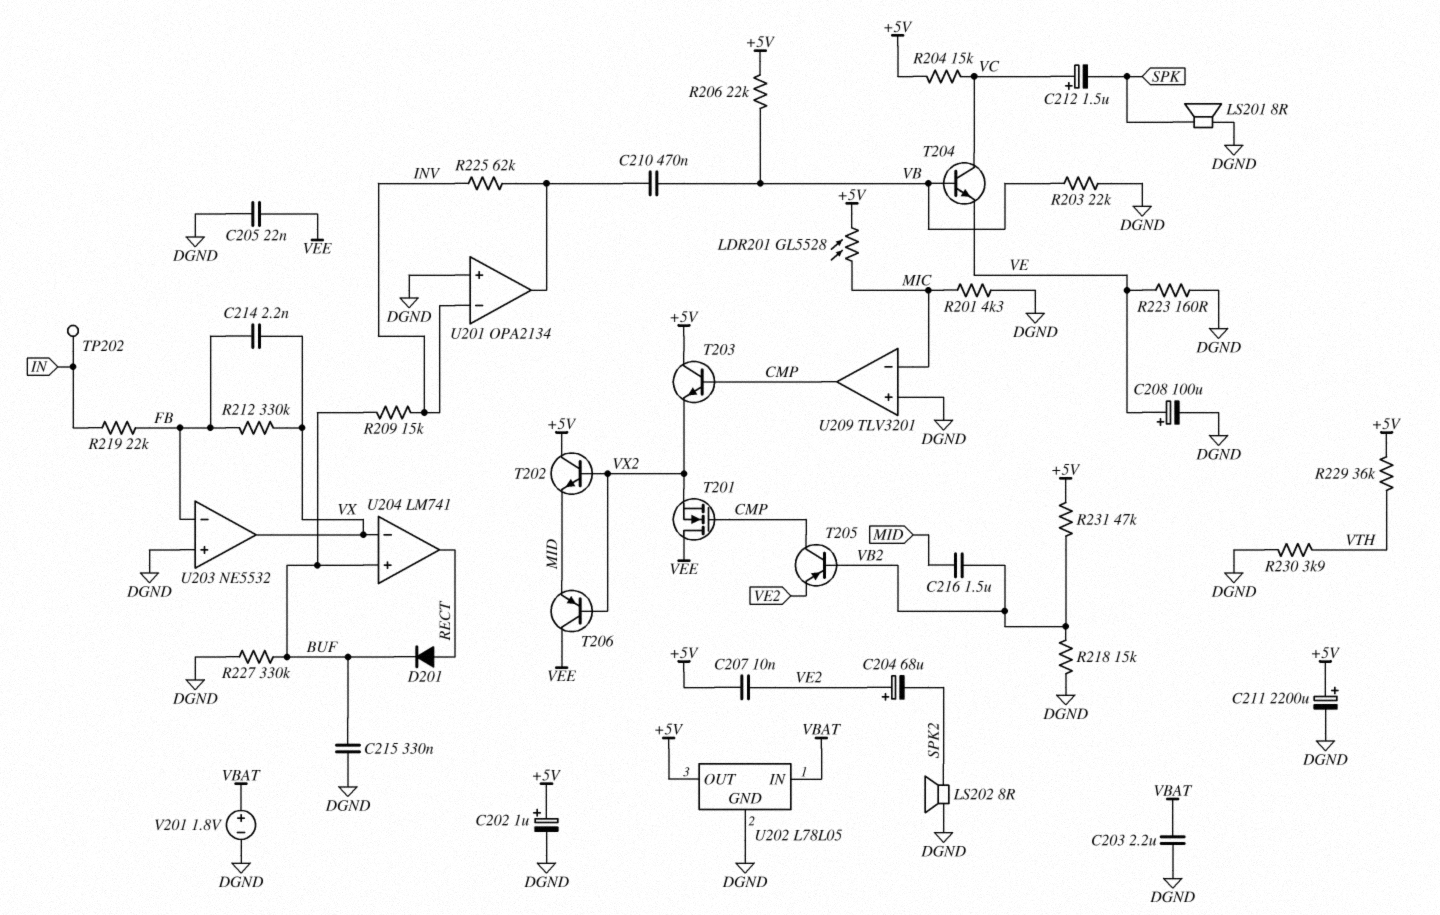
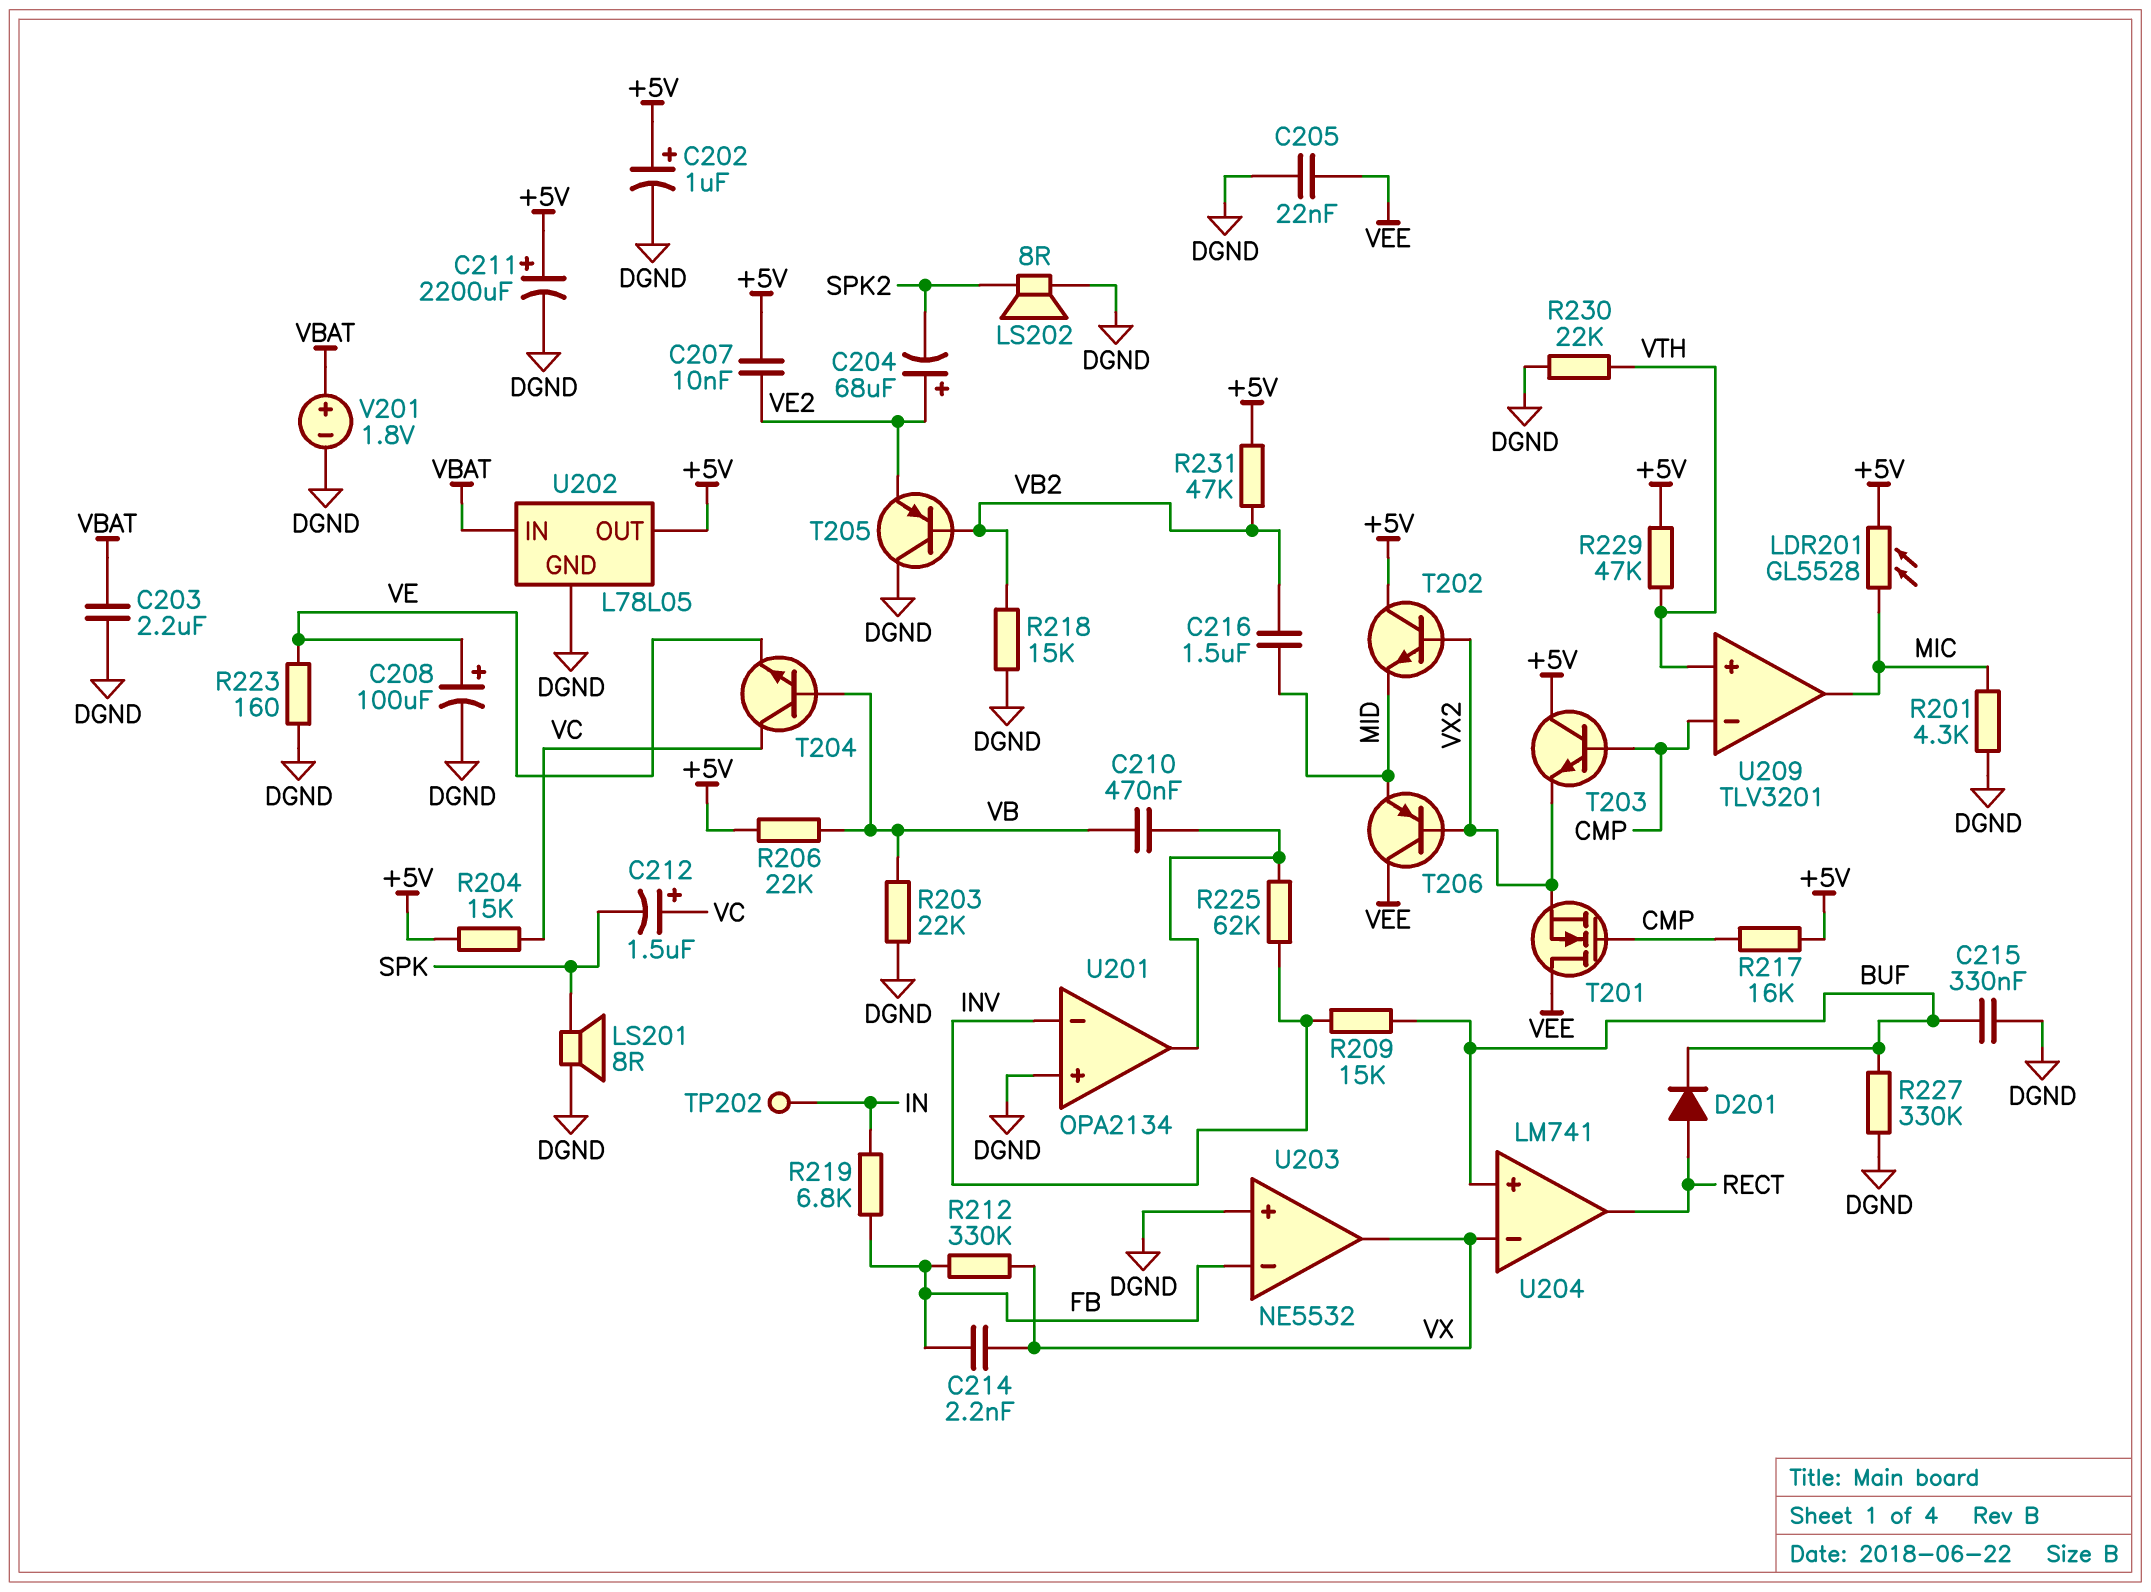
R217: none -> 16k (+5V, CMP)
R219: 22k (FB, IN) -> 6.8k (FB, IN)
R229: 36k (+5V, VTH) -> 47k (+5V, VTH)
R230: 3.9k (DGND, VTH) -> 22k (DGND, VTH)
T205: PNP (B VB2, C CMP, E VE2) -> PNP (B VB2, C DGND, E VE2)
U209 pin in+: DGND -> VTH
U209 pin in-: MIC -> CMP
U209 pin out: CMP -> MIC

